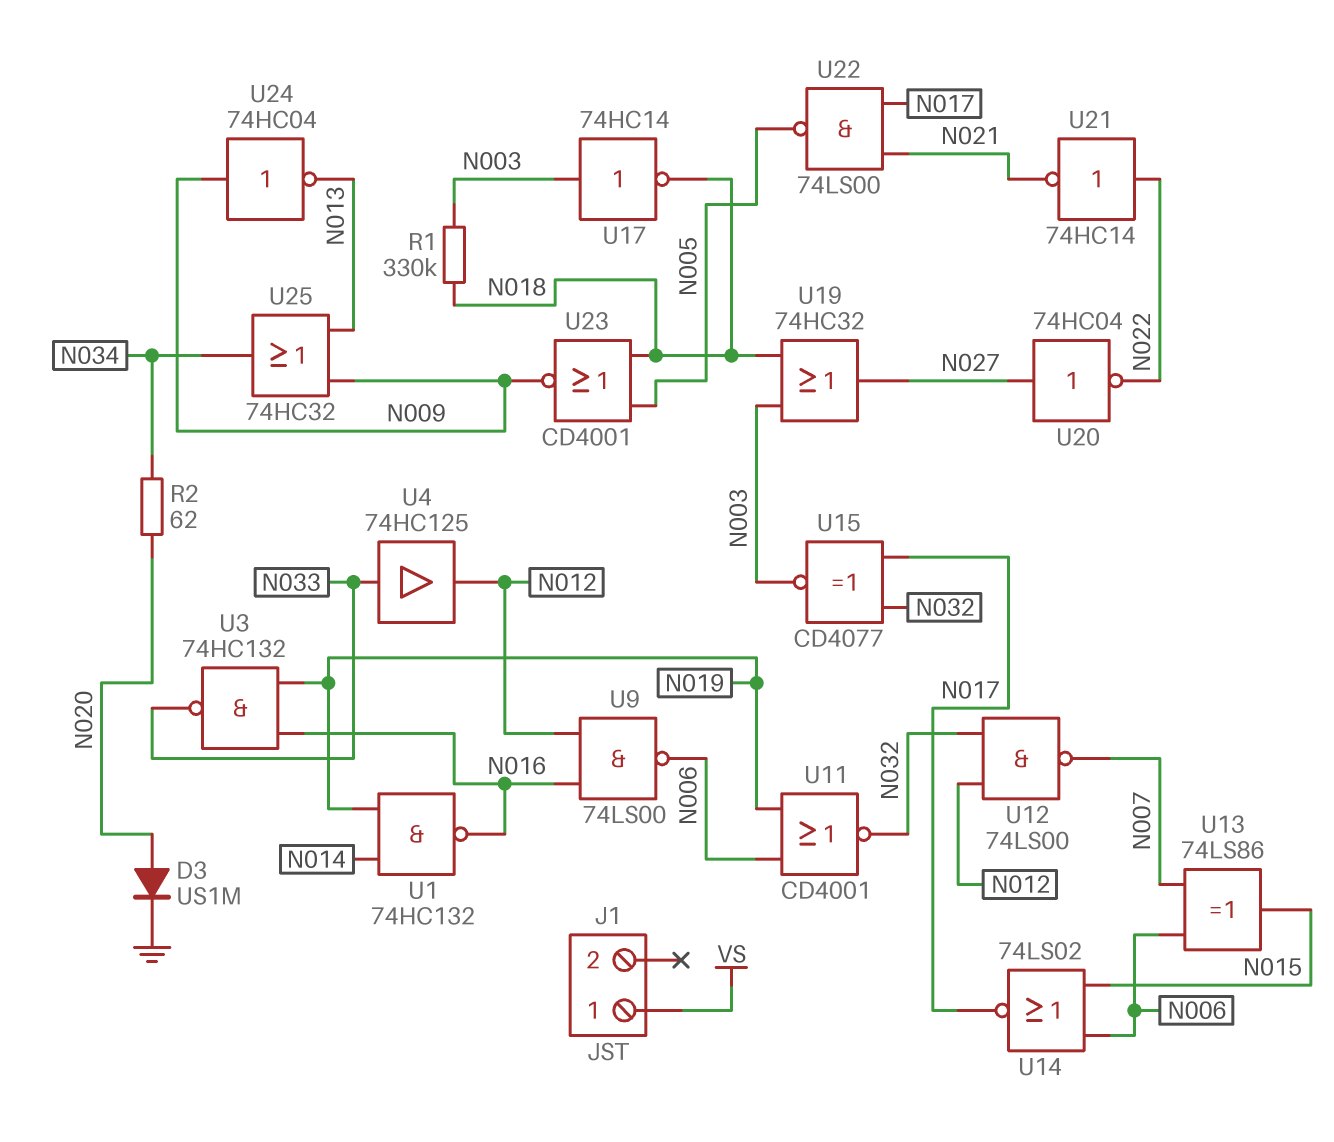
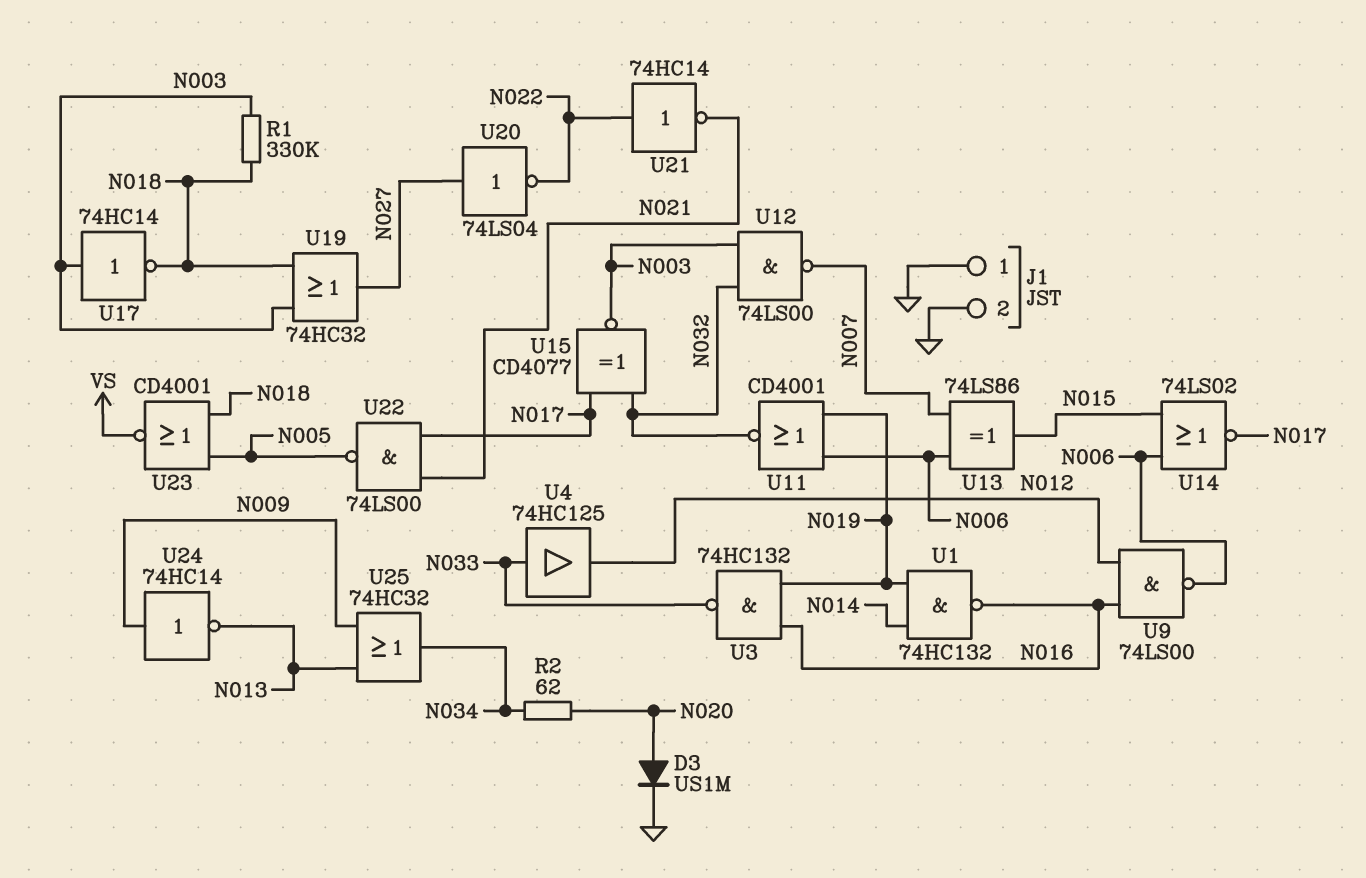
J1 pin 1: VS -> GND
J1 pin 2: none -> GND
U12: NAND 74LS00 (in N012, in N032, out N007) -> NAND 74LS00 (in N003, in N032, out N007)
U20: NOT 74HC04 (in N027, out N022) -> NOT 74LS04 (in N027, out N022)
U23: NOR CD4001 (in N005, in N018, out N009) -> NOR CD4001 (in N005, in N018, out VS)
U24: NOT 74HC04 (in N009, out N013) -> NOT 74HC14 (in N009, out N013)

